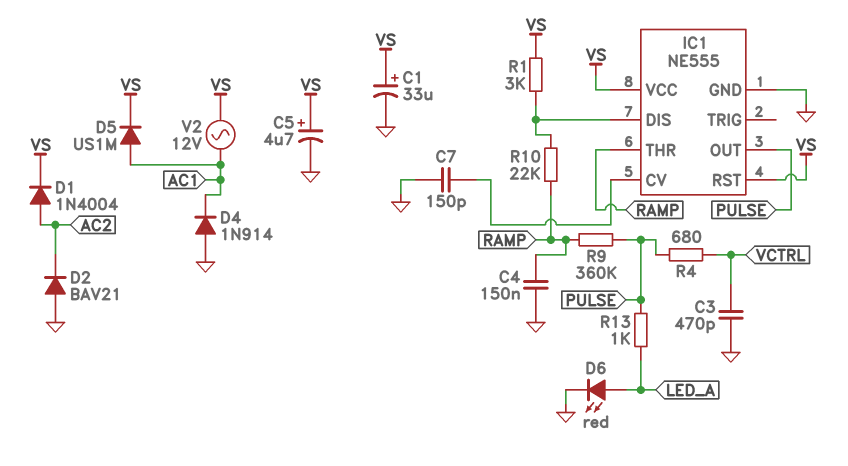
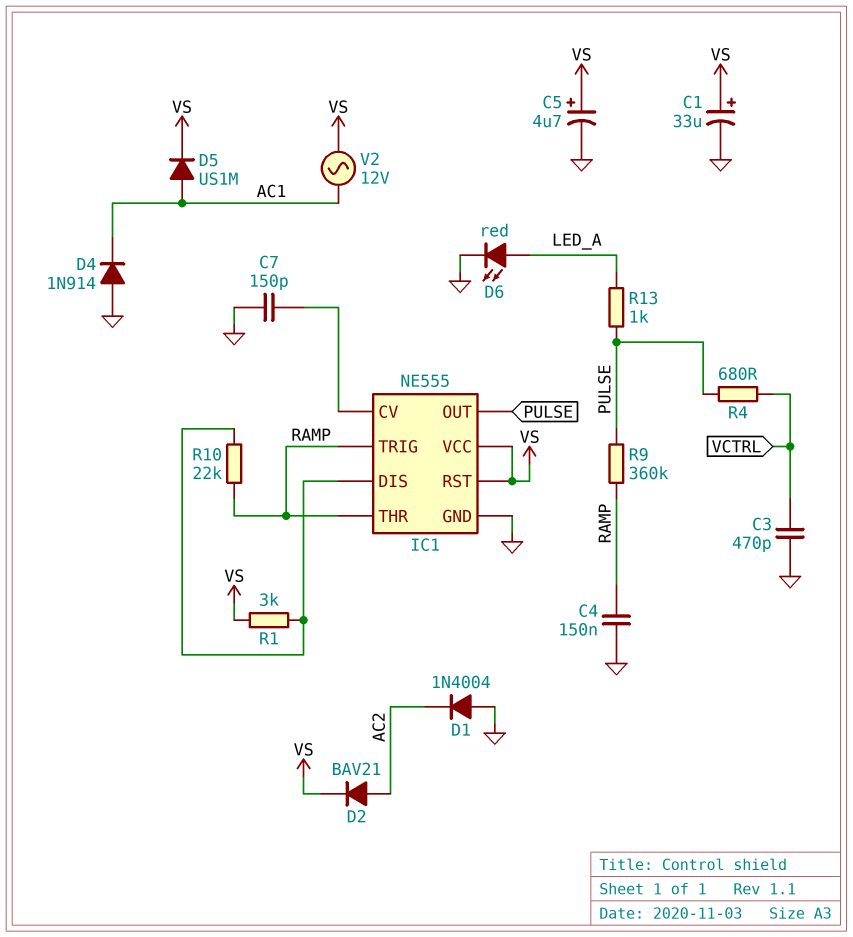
D1: diode 1N4004 (A AC2, K VS) -> diode 1N4004 (A GND, K AC2)
D2: diode BAV21 (A GND, K AC2) -> diode BAV21 (A AC2, K VS)
IC1 pin TRIG: none -> RAMP

